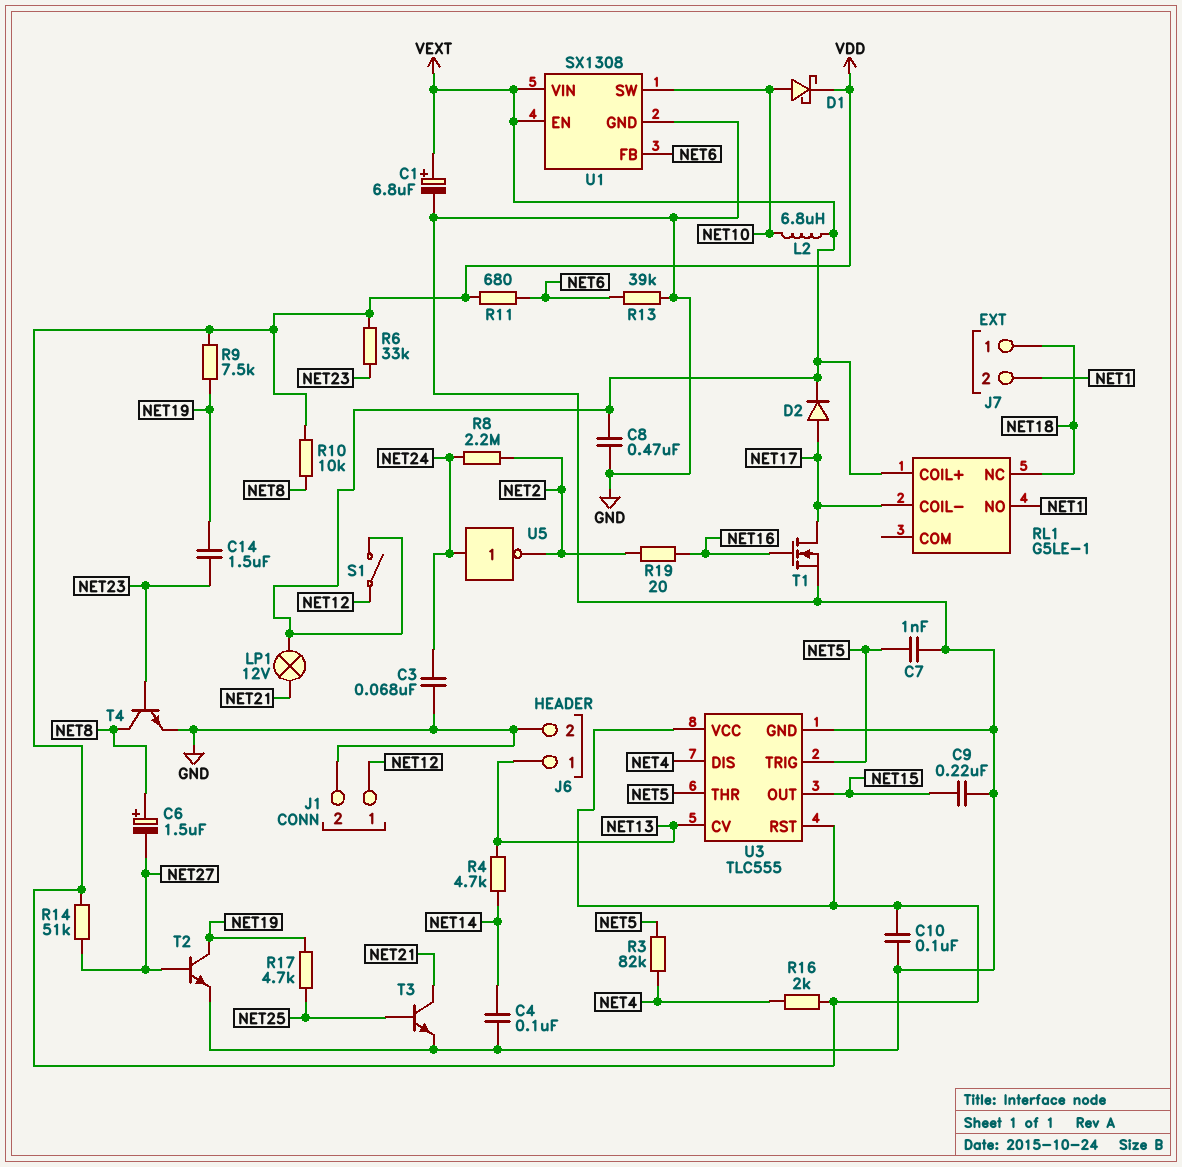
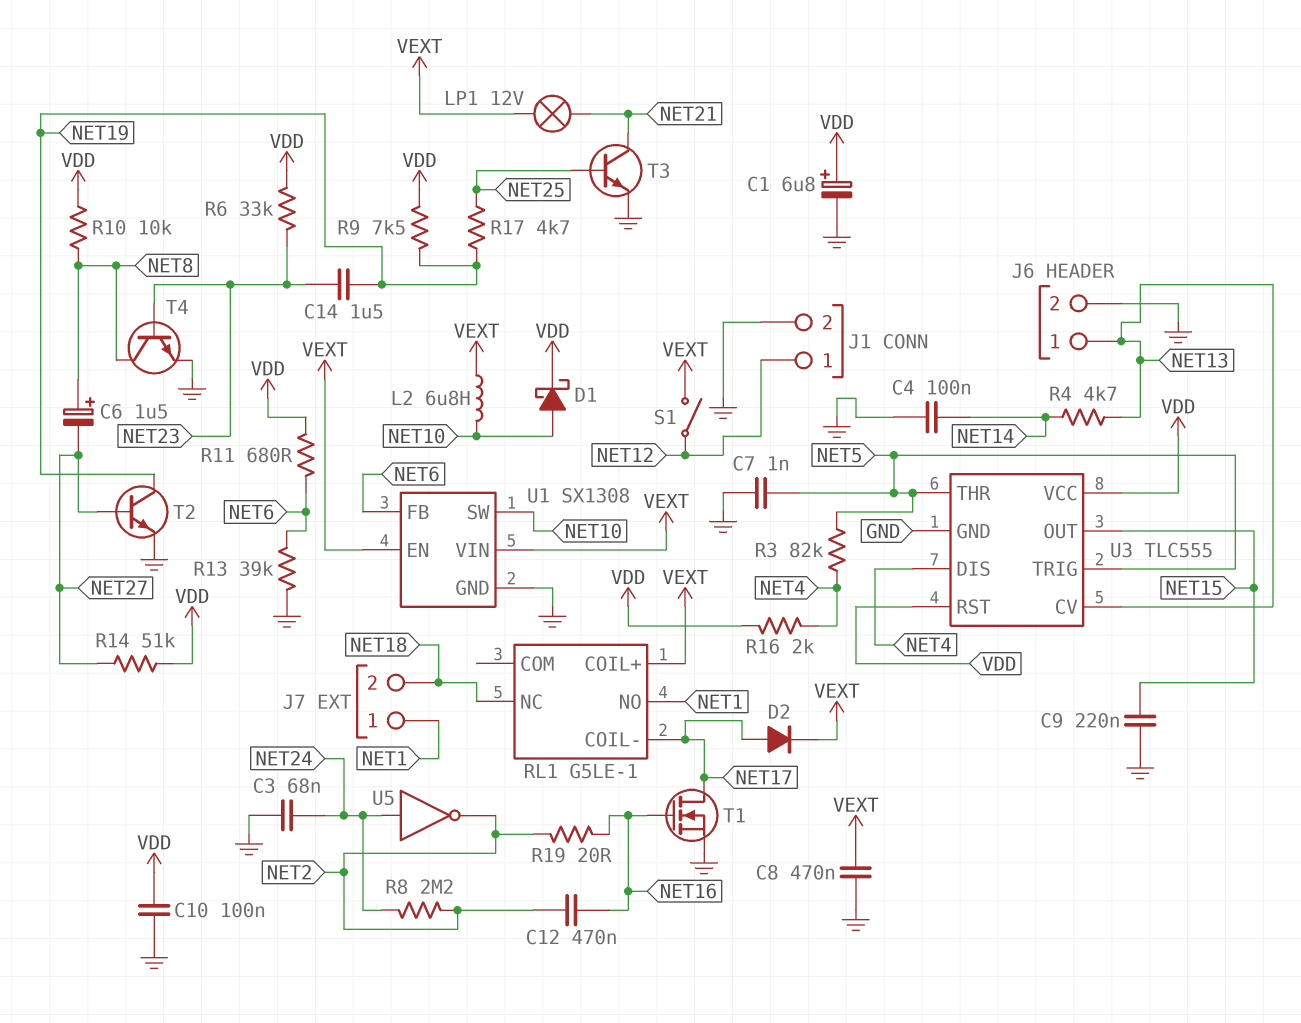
C1: 6.8uF (plus VEXT, minus GND) -> 6.8uF (plus VDD, minus GND)
C12: none -> 470nF (NET2, NET16)
J7 pin 1: NET18 -> NET1
J7 pin 2: NET1 -> NET18

